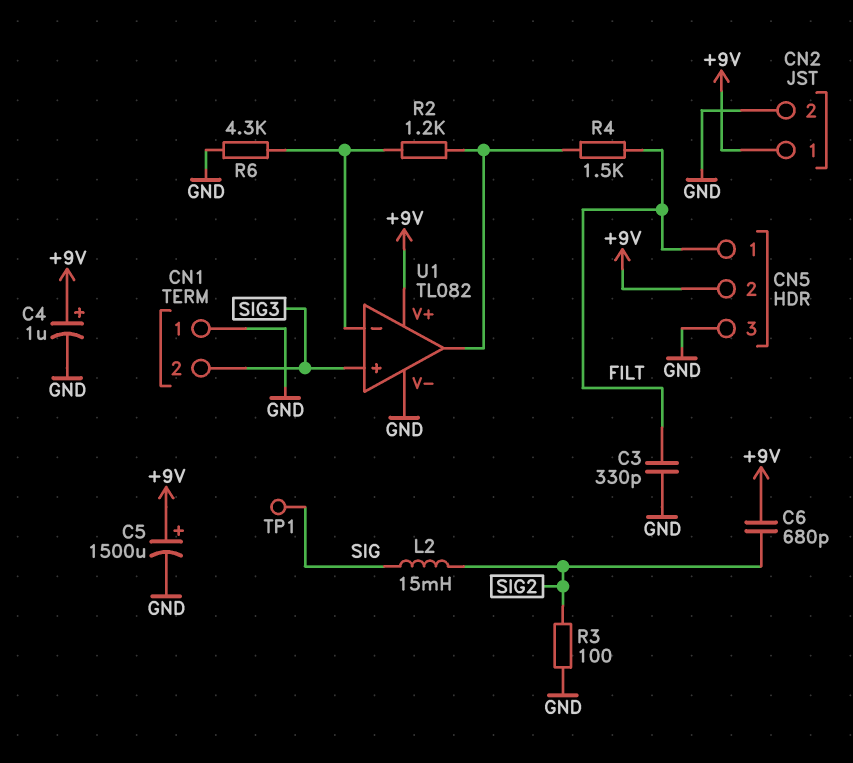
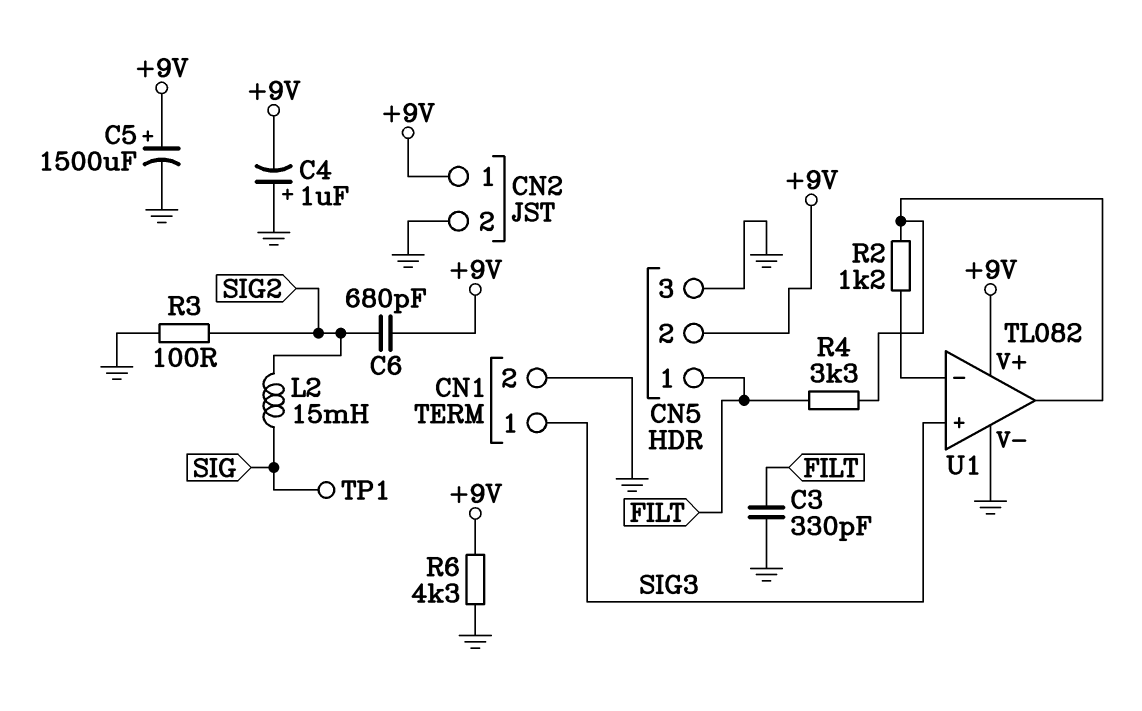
C4: 1uF (plus +9V, minus GND) -> 1uF (plus GND, minus +9V)
CN1 pin 1: GND -> SIG3
CN1 pin 2: SIG3 -> GND
R4: 1.5k (FILT, U1/out) -> 3.3k (FILT, U1/out)
R6: 4.3k (GND, U1/in-) -> 4.3k (+9V, GND)

